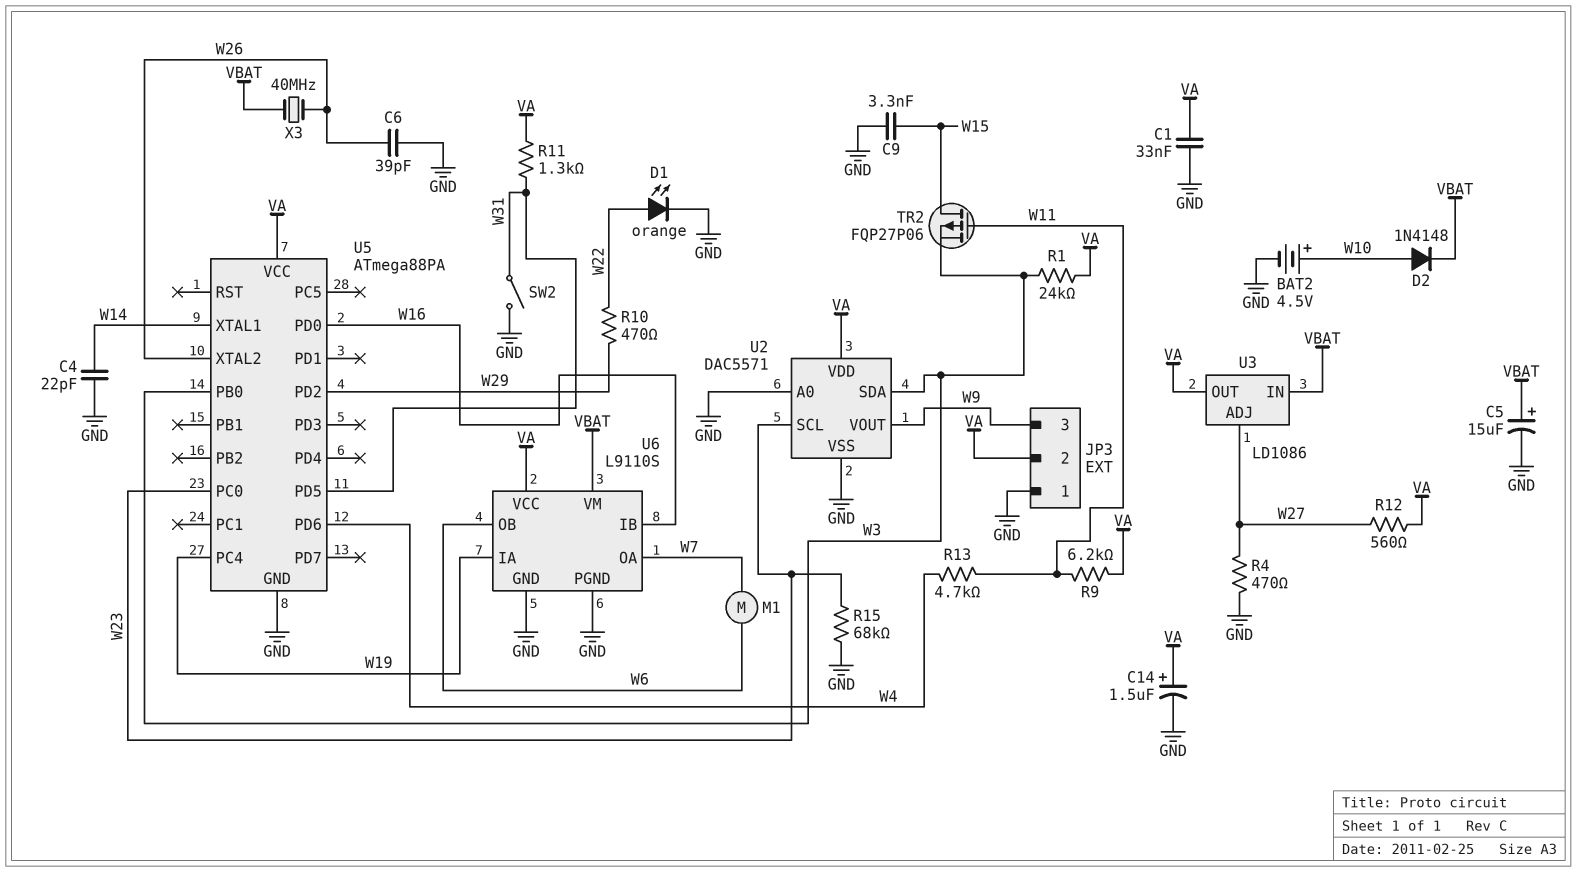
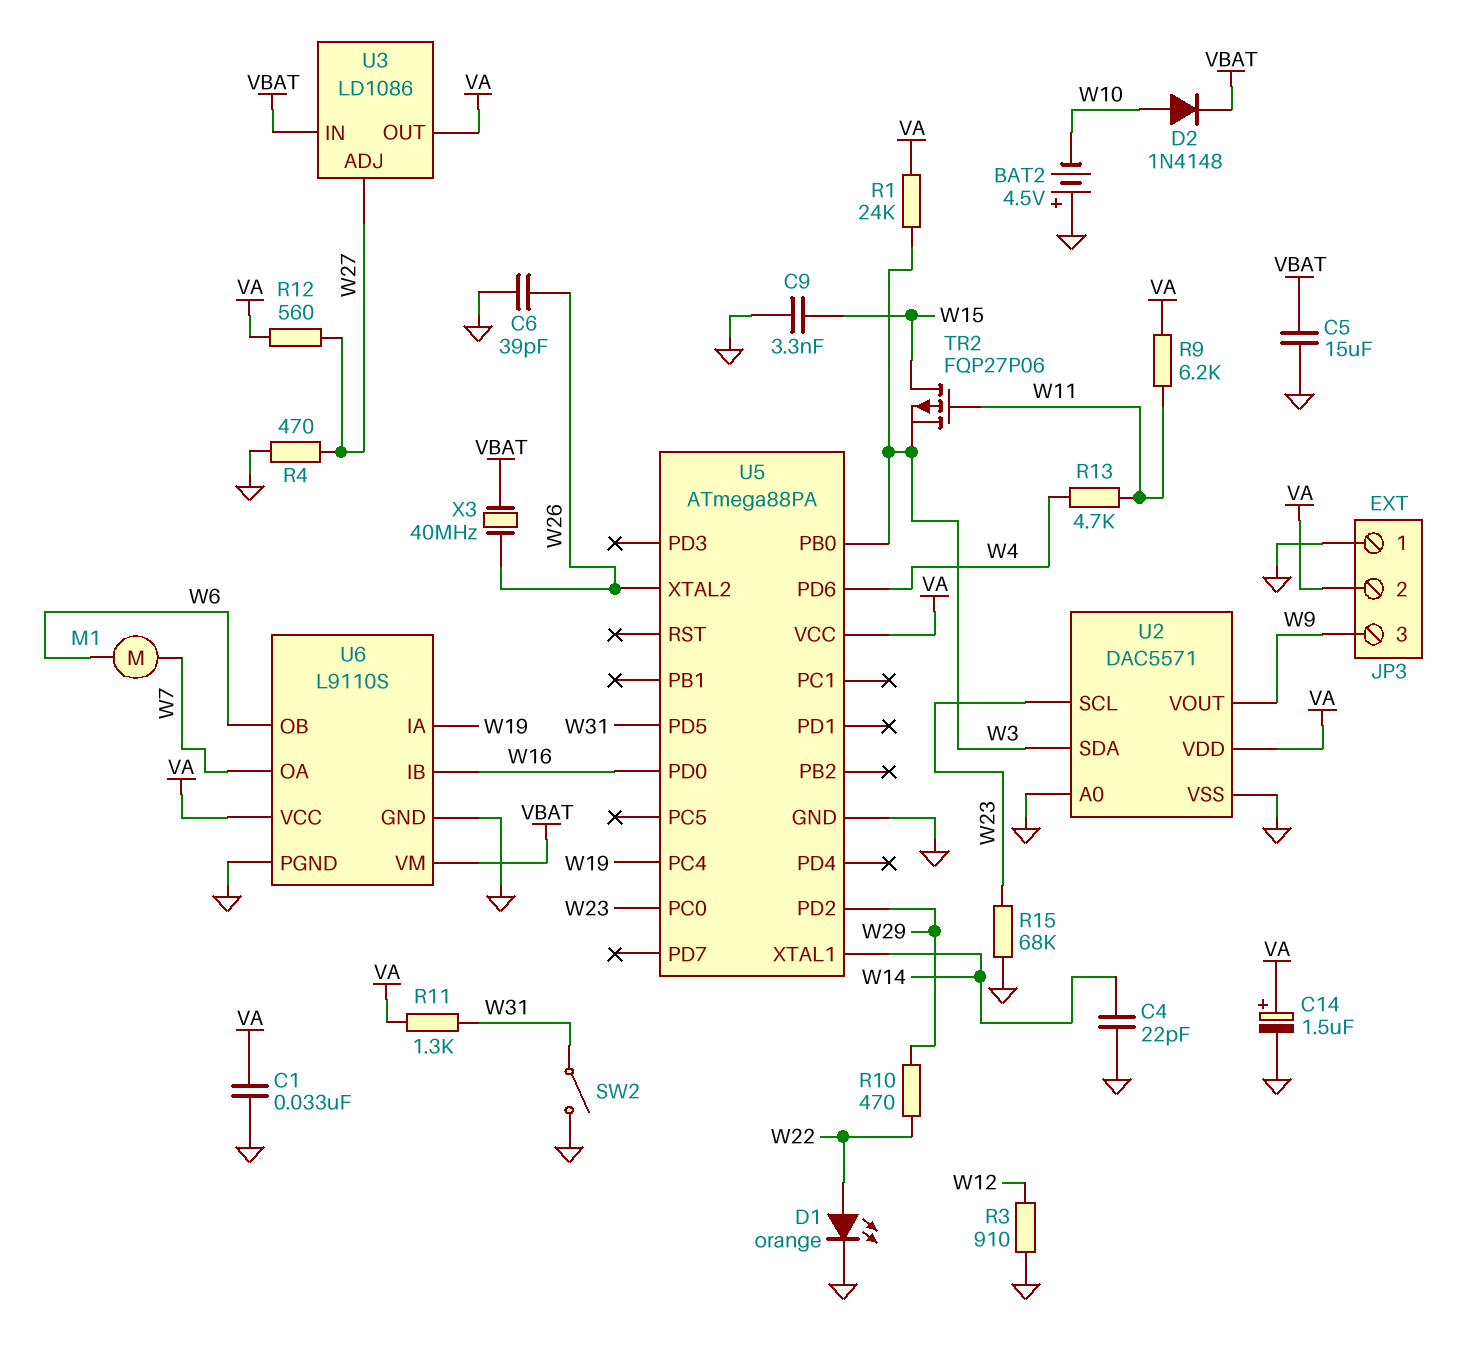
BAT2: 4.5V (plus W10, minus GND) -> 4.5V (plus GND, minus W10)
C5: 15uF (plus VBAT, minus GND) -> 15uF (GND, VBAT)
R3: none -> 910 (GND, W12)

